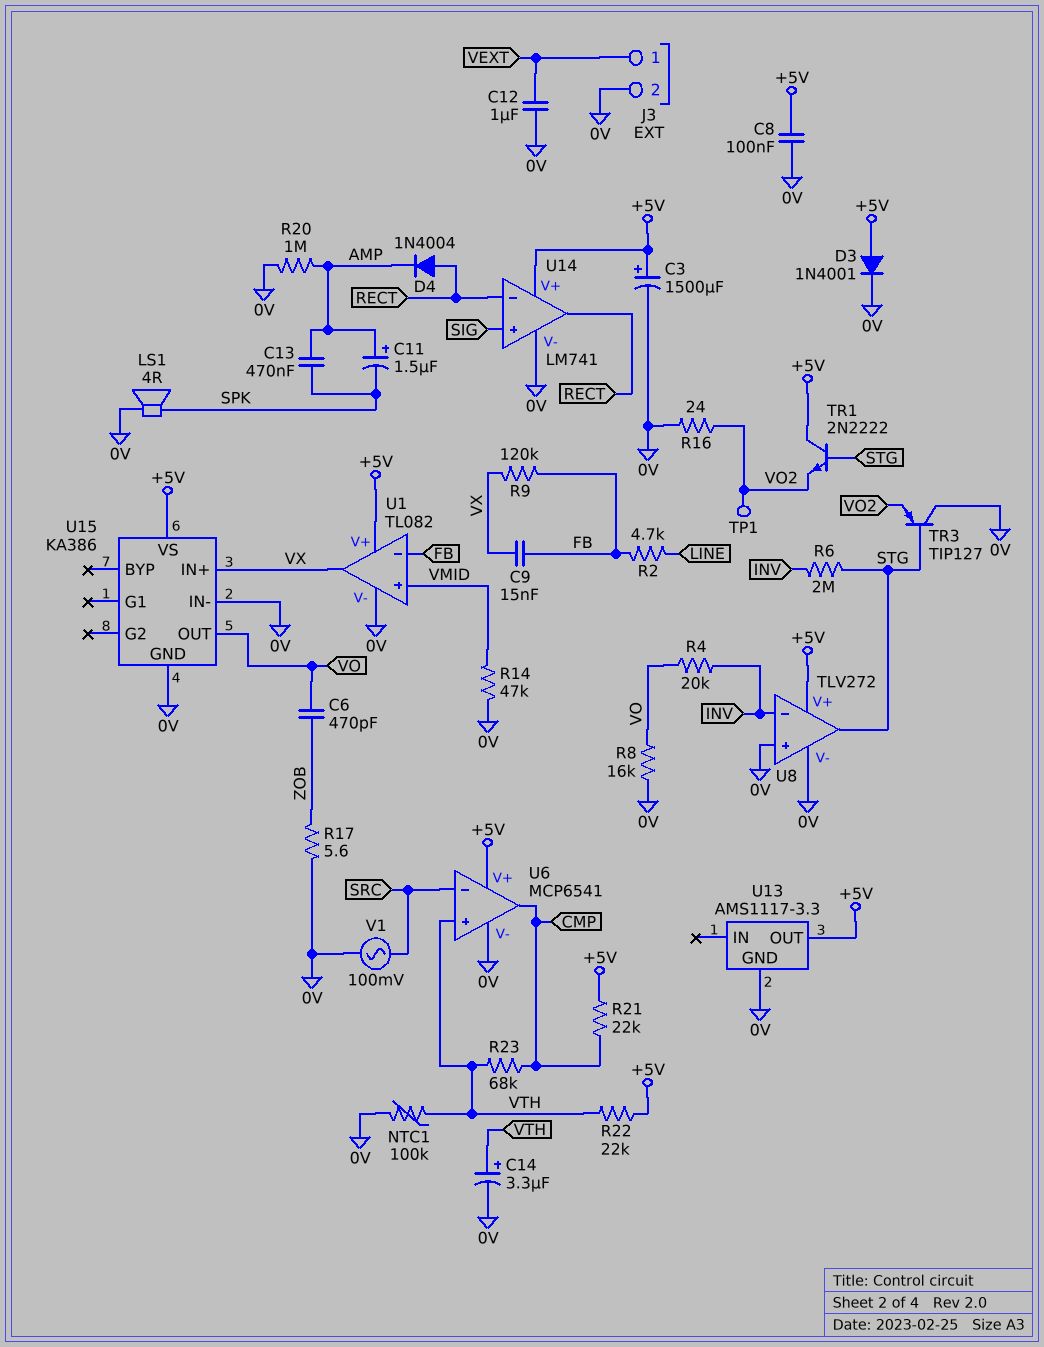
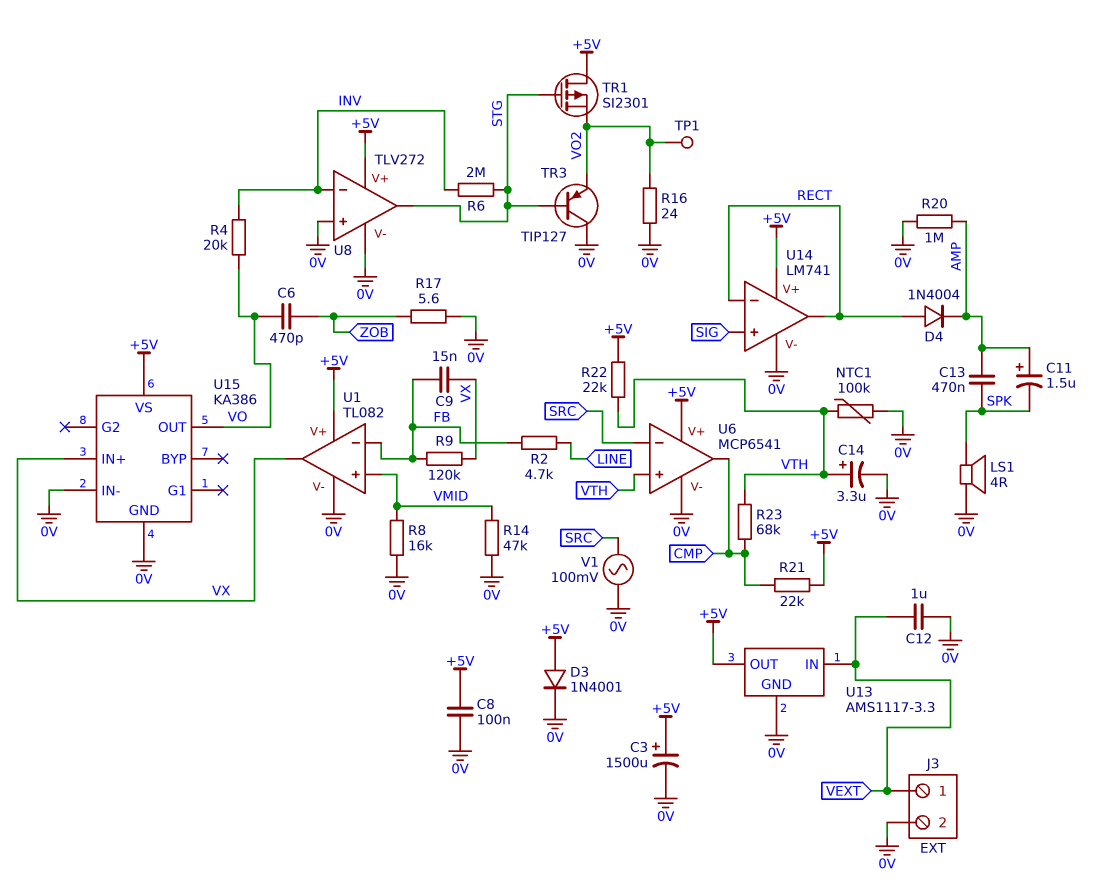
R8: 16k (0V, VO) -> 16k (0V, VMID)
TR1: NPN 2N2222 (B STG, C +5V, E VO2) -> PMOS SI2301 (G STG, D +5V, S VO2)
U13 pin IN: none -> VEXT

